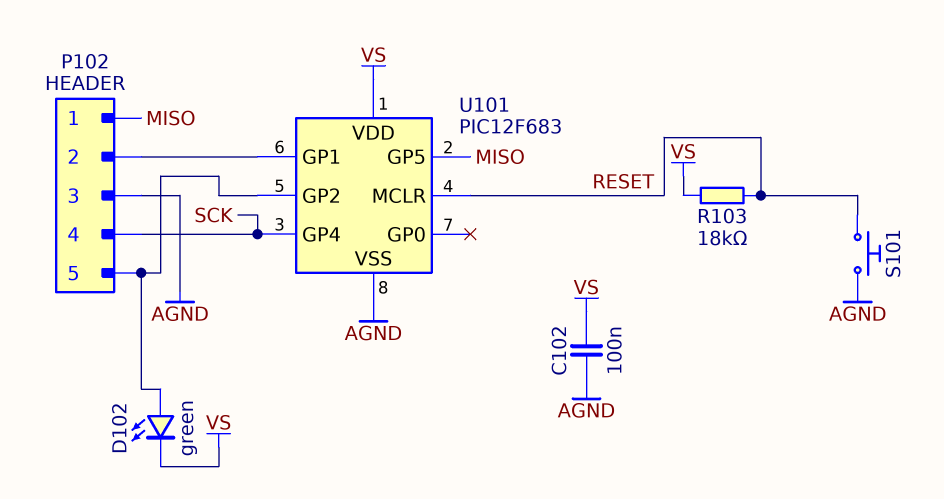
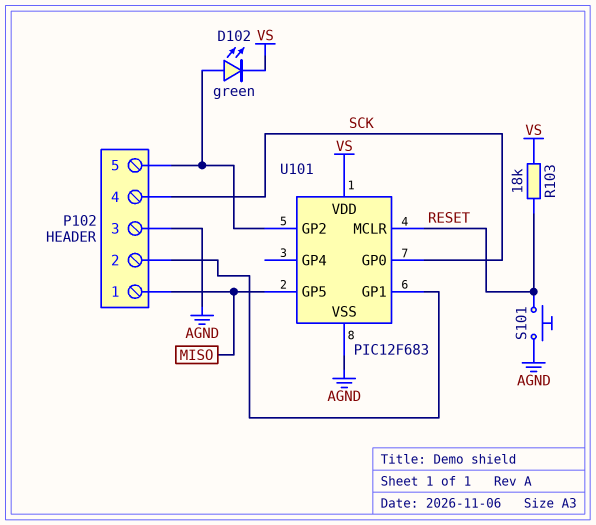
C102: 100nF (AGND, VS) -> none
U101 pin GP0: none -> SCK
U101 pin GP4: SCK -> none

